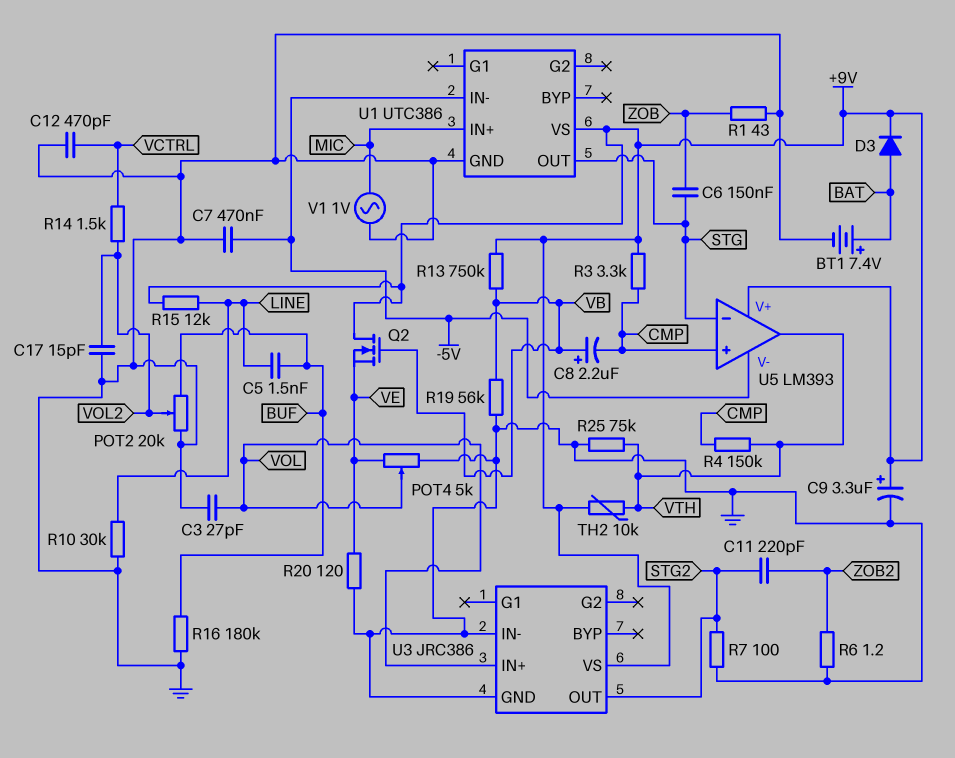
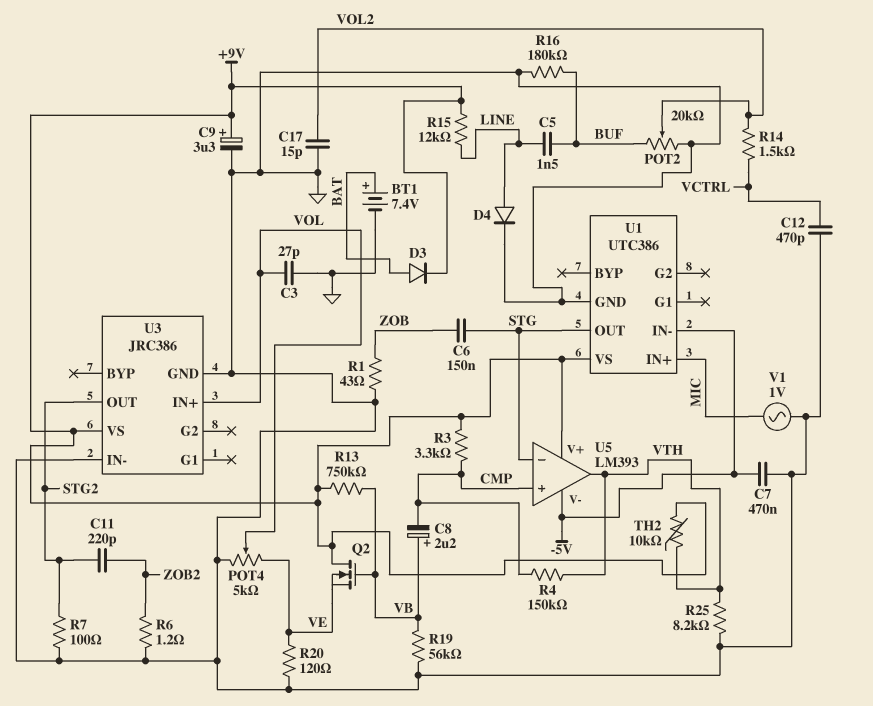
D4: none -> diode (A LINE, K GND)
R10: 30k (GND, LINE) -> none
R25: 75k (GND, VTH) -> 8.2k (GND, VTH)

